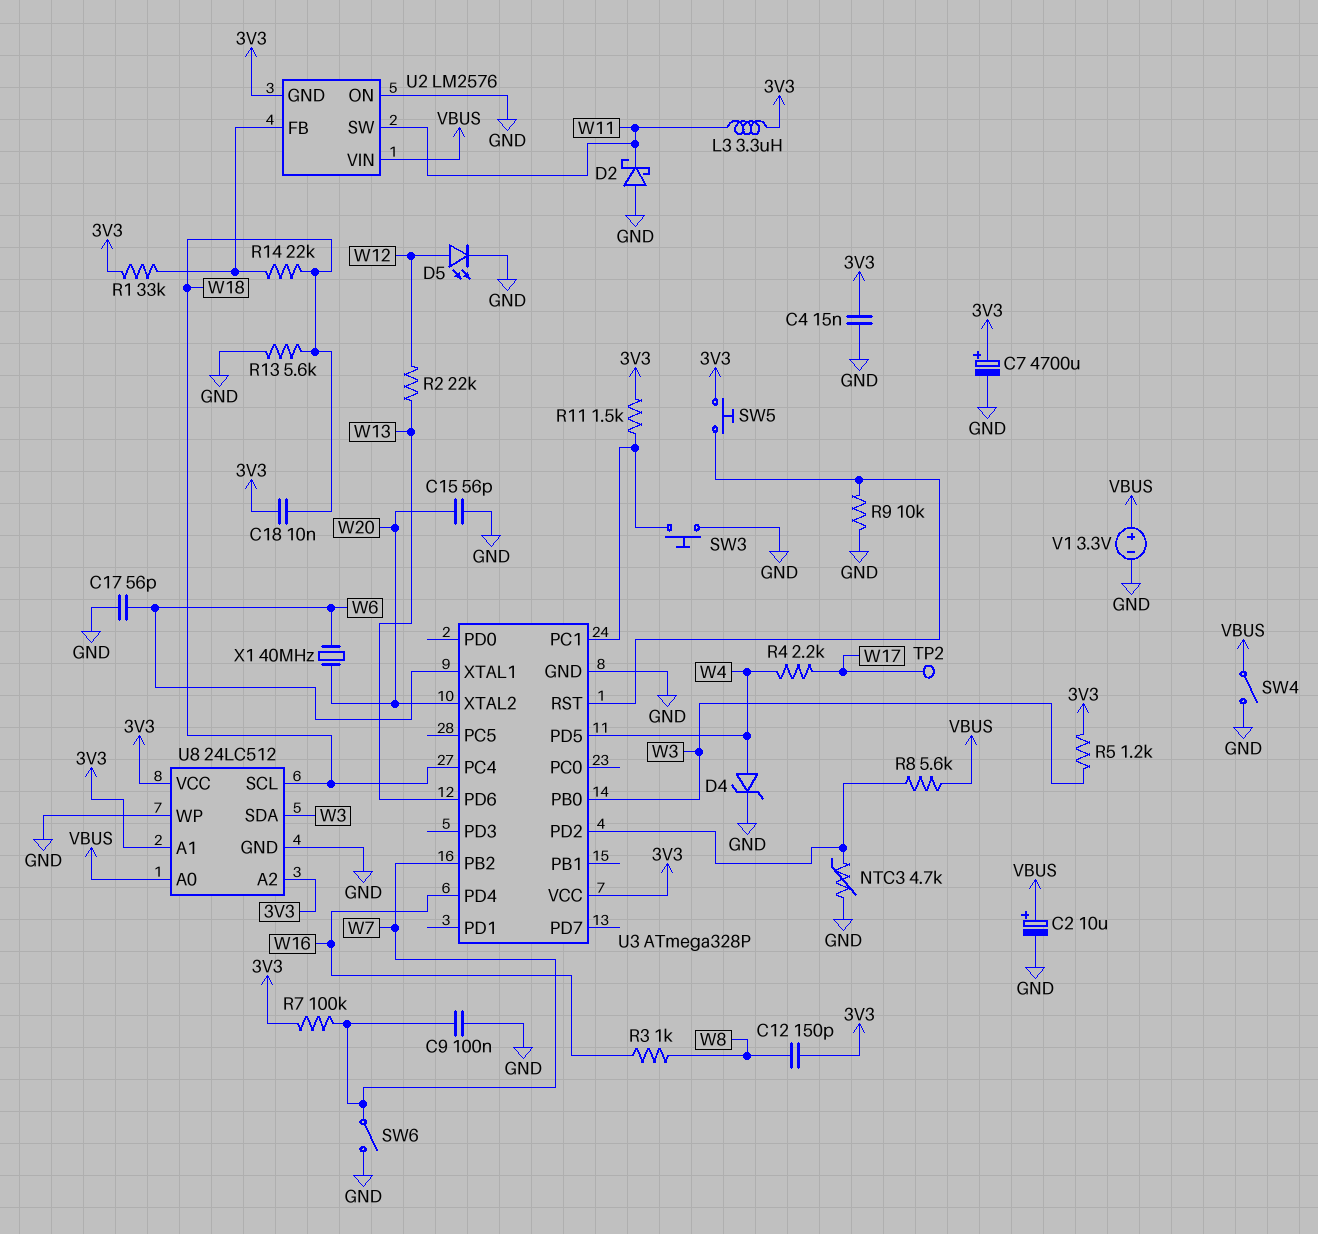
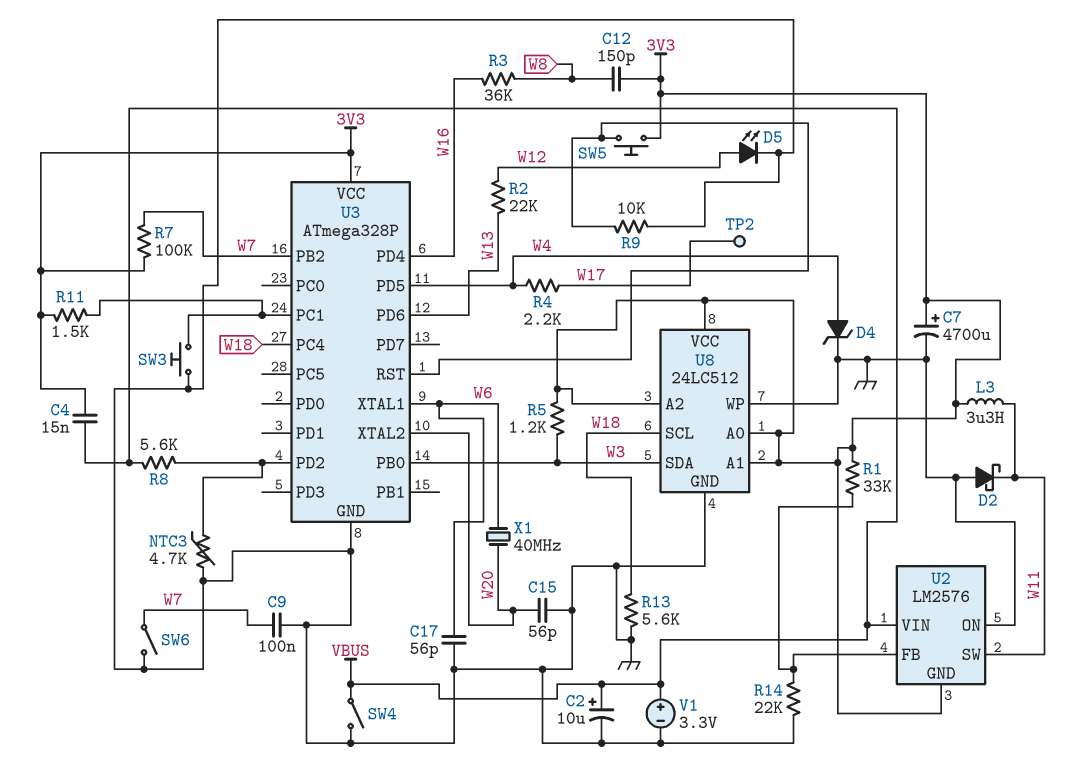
C4: 15nF (3V3, GND) -> 15nF (3V3, VBUS)
C18: 10nF (3V3, W18) -> none
R3: 1k (W8, W16) -> 36k (W8, W16)
R14: 22k (U2/FB, W18) -> 22k (GND, U2/FB)
U8 pin A0: VBUS -> 3V3

